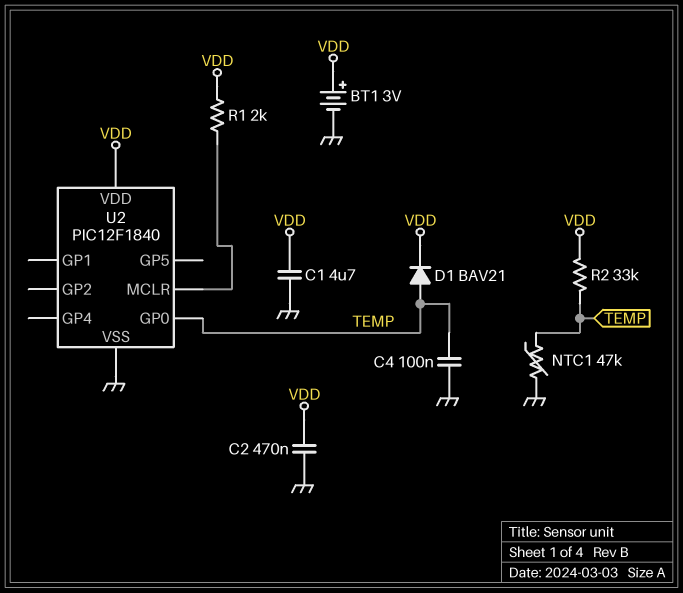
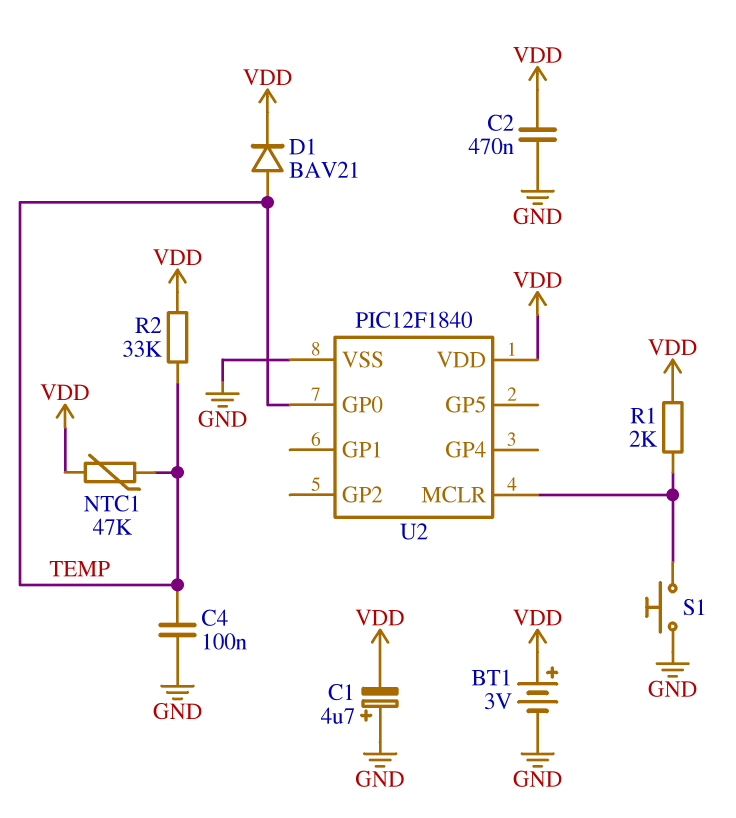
C1: 4.7uF (GND, VDD) -> 4.7uF (plus GND, minus VDD)
NTC1: 47k (GND, TEMP) -> 47k (TEMP, VDD)
S1: none -> button (GND, U2/MCLR)

